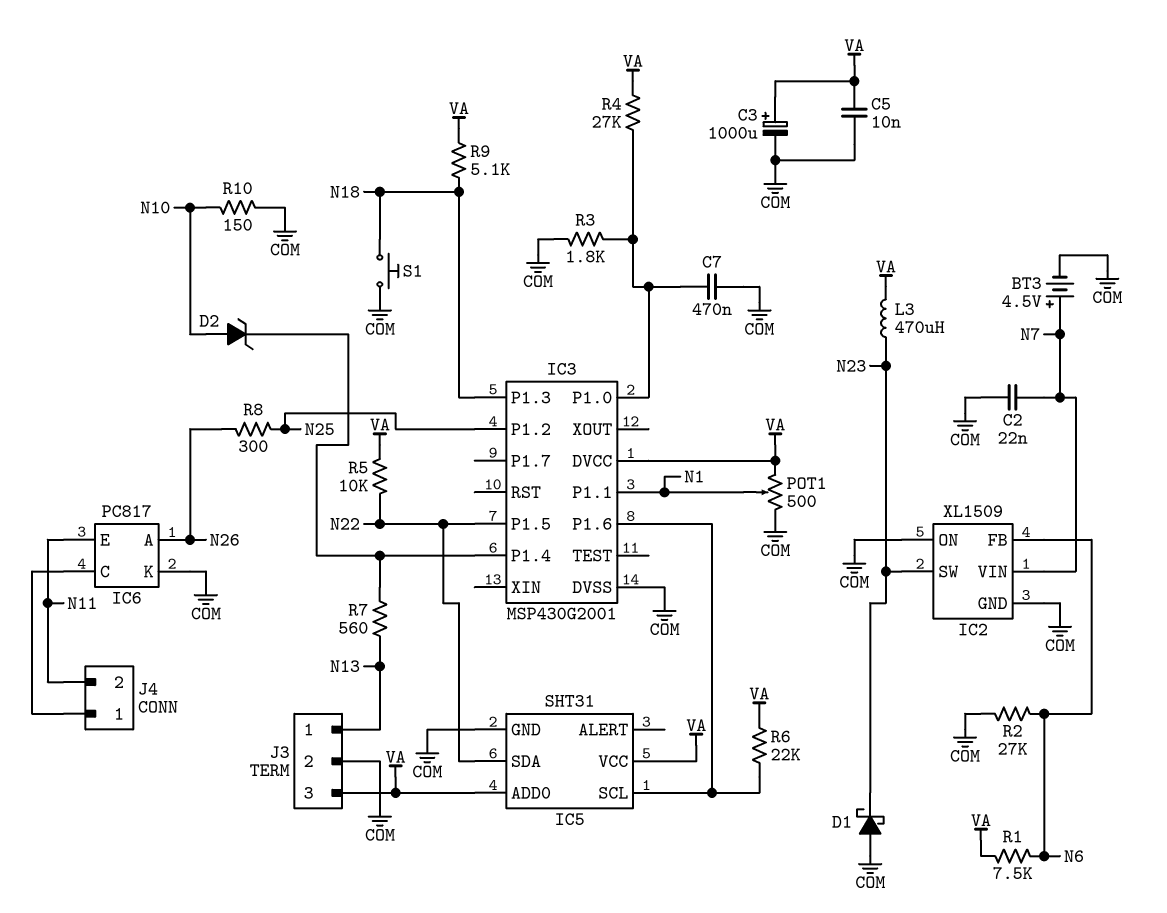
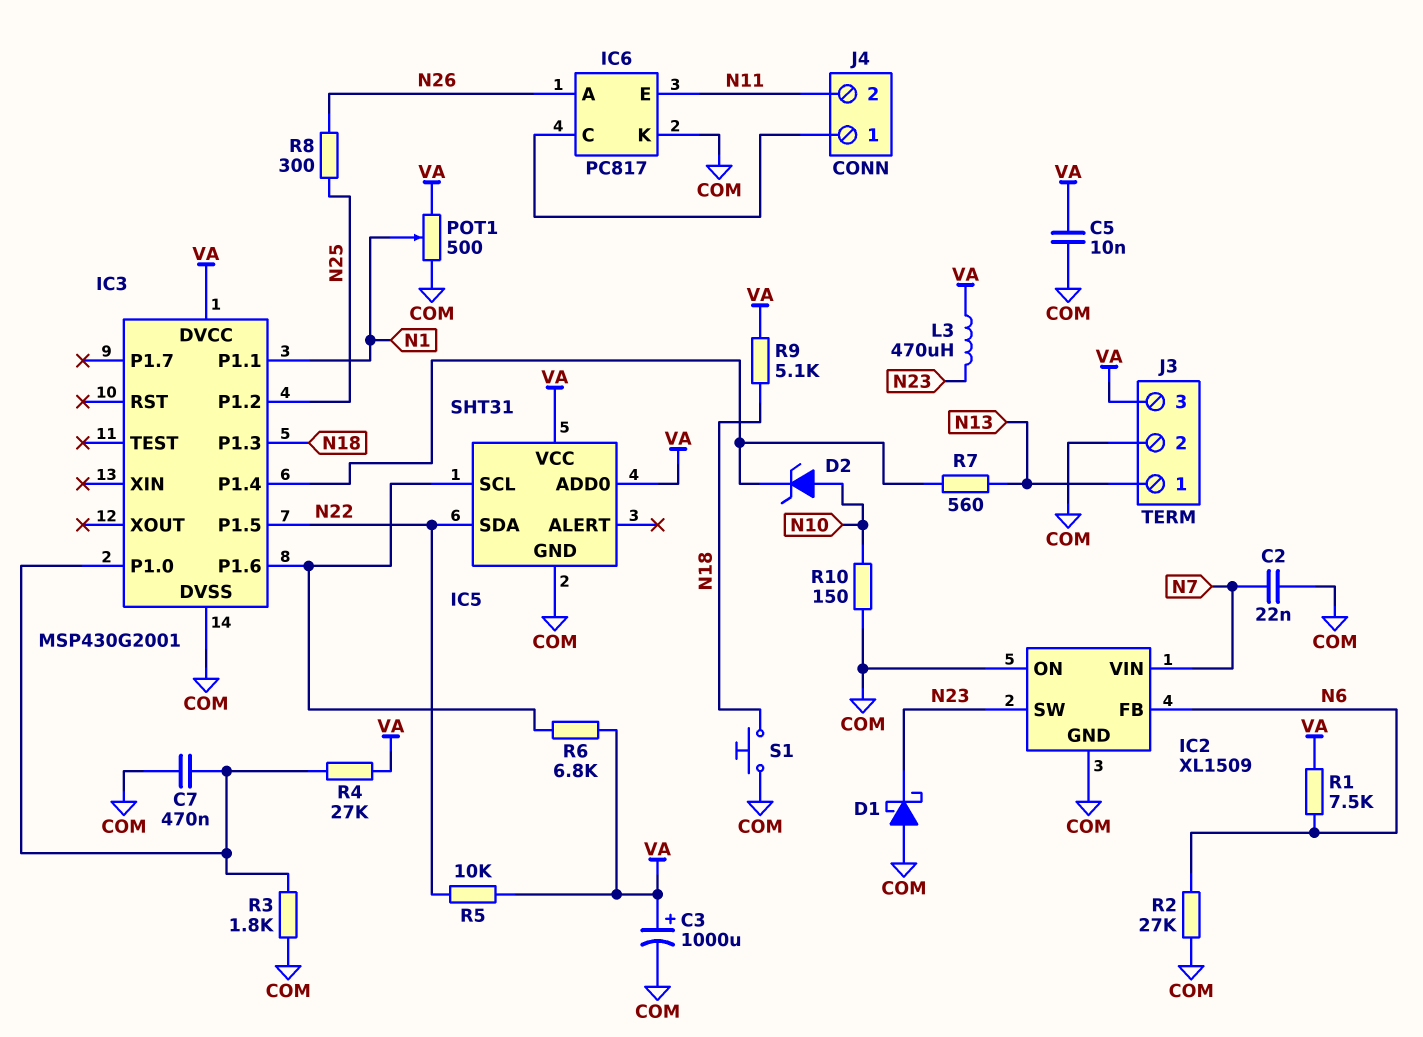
BT3: 4.5V (plus N7, minus COM) -> none
R6: 22k (IC3/P1.6, VA) -> 6.8k (IC3/P1.6, VA)

